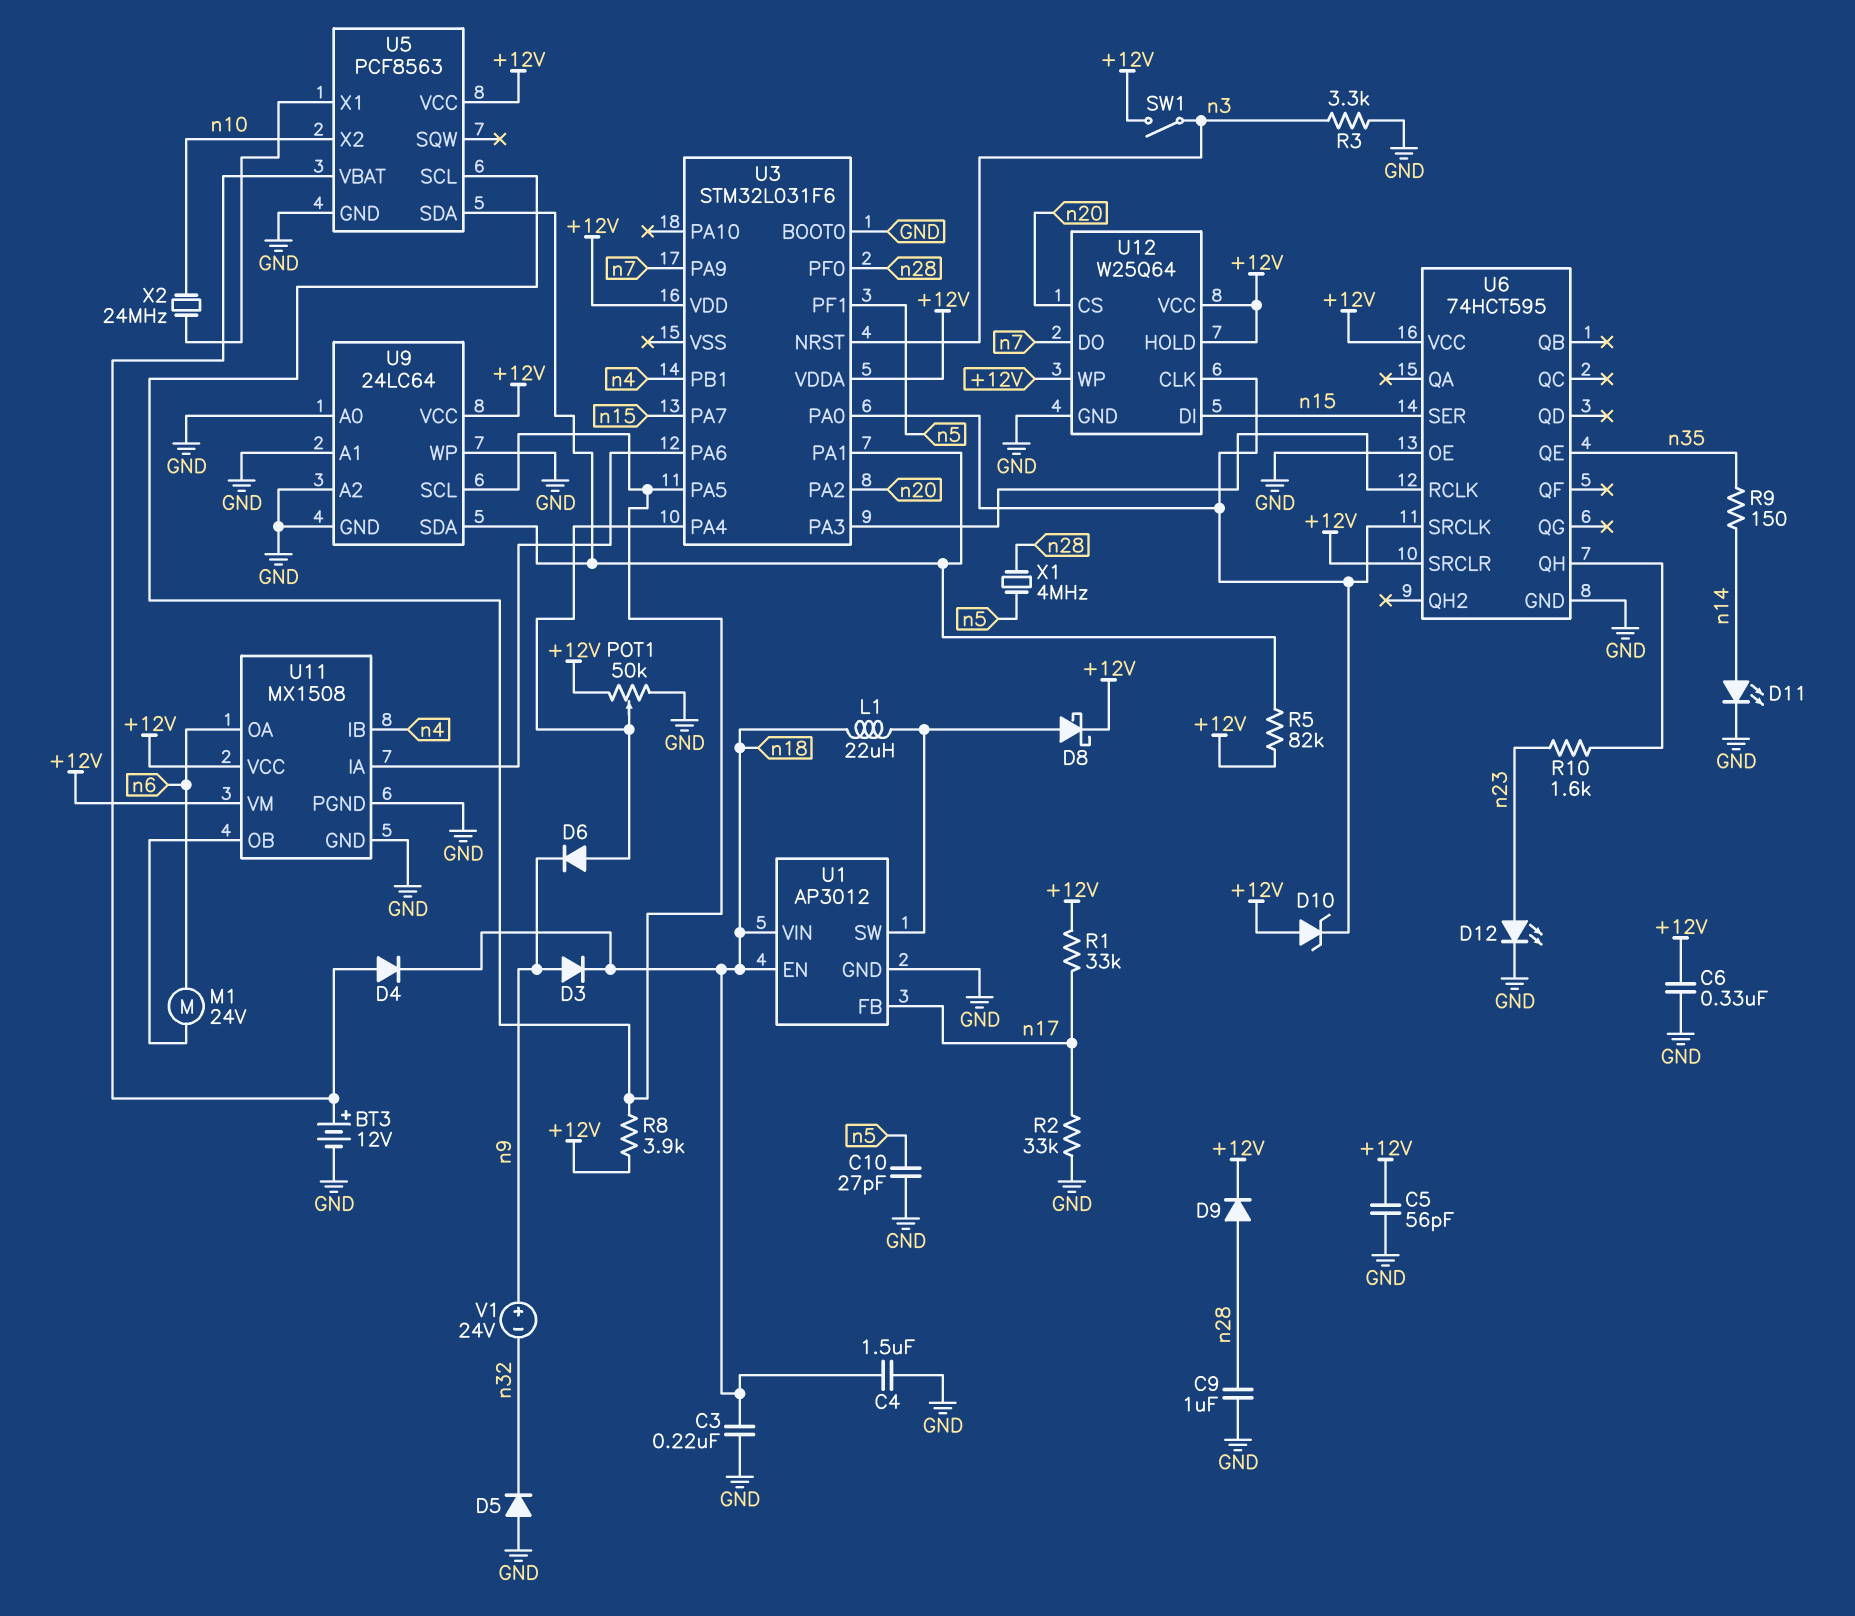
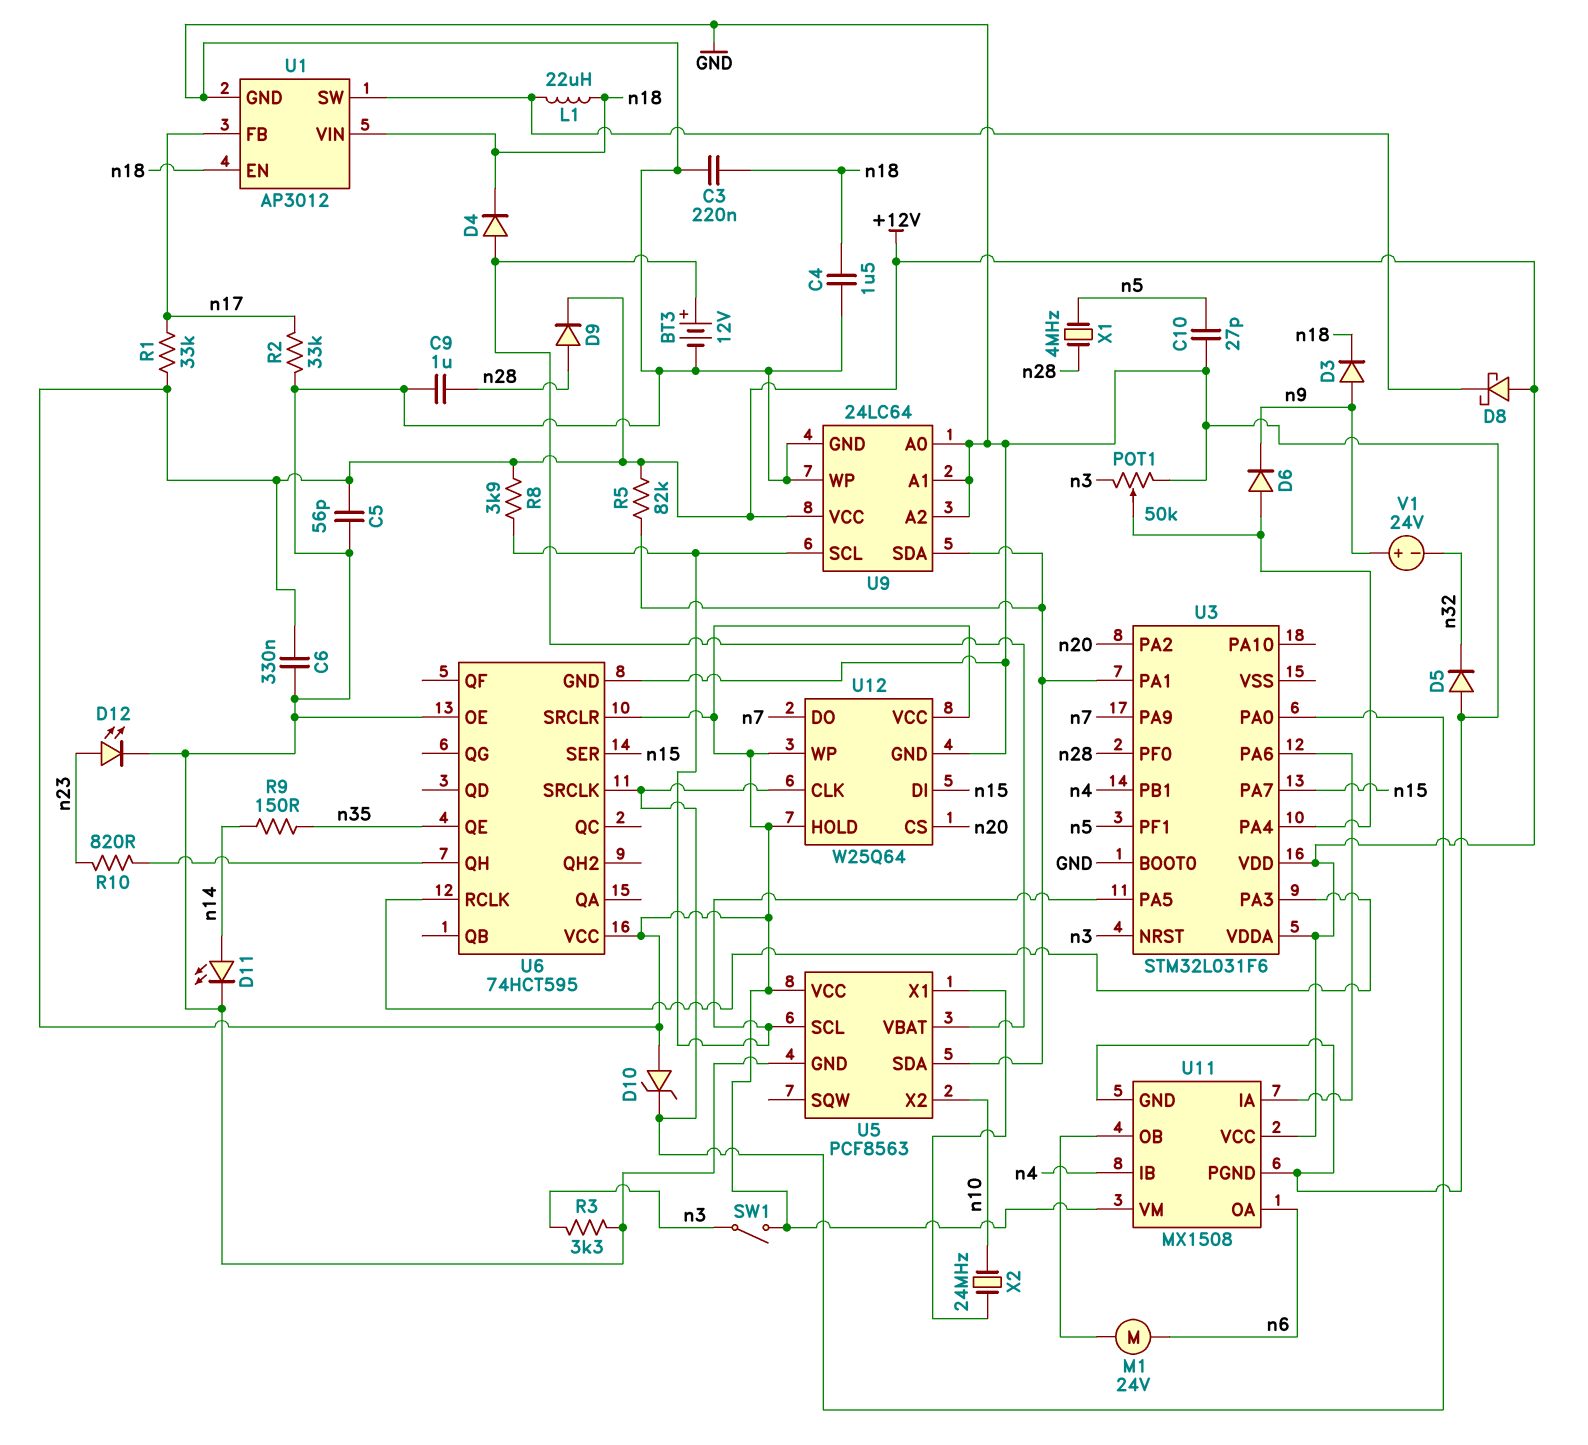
D8: schottky (A U1/SW, K +12V) -> schottky (A +12V, K U1/SW)
POT1: 50k (+12V, GND, wiper U3/PA4) -> 50k (GND, n3, wiper U3/PA4)
R10: 1.6k (U6/QH, n23) -> 820 (U6/QH, n23)

